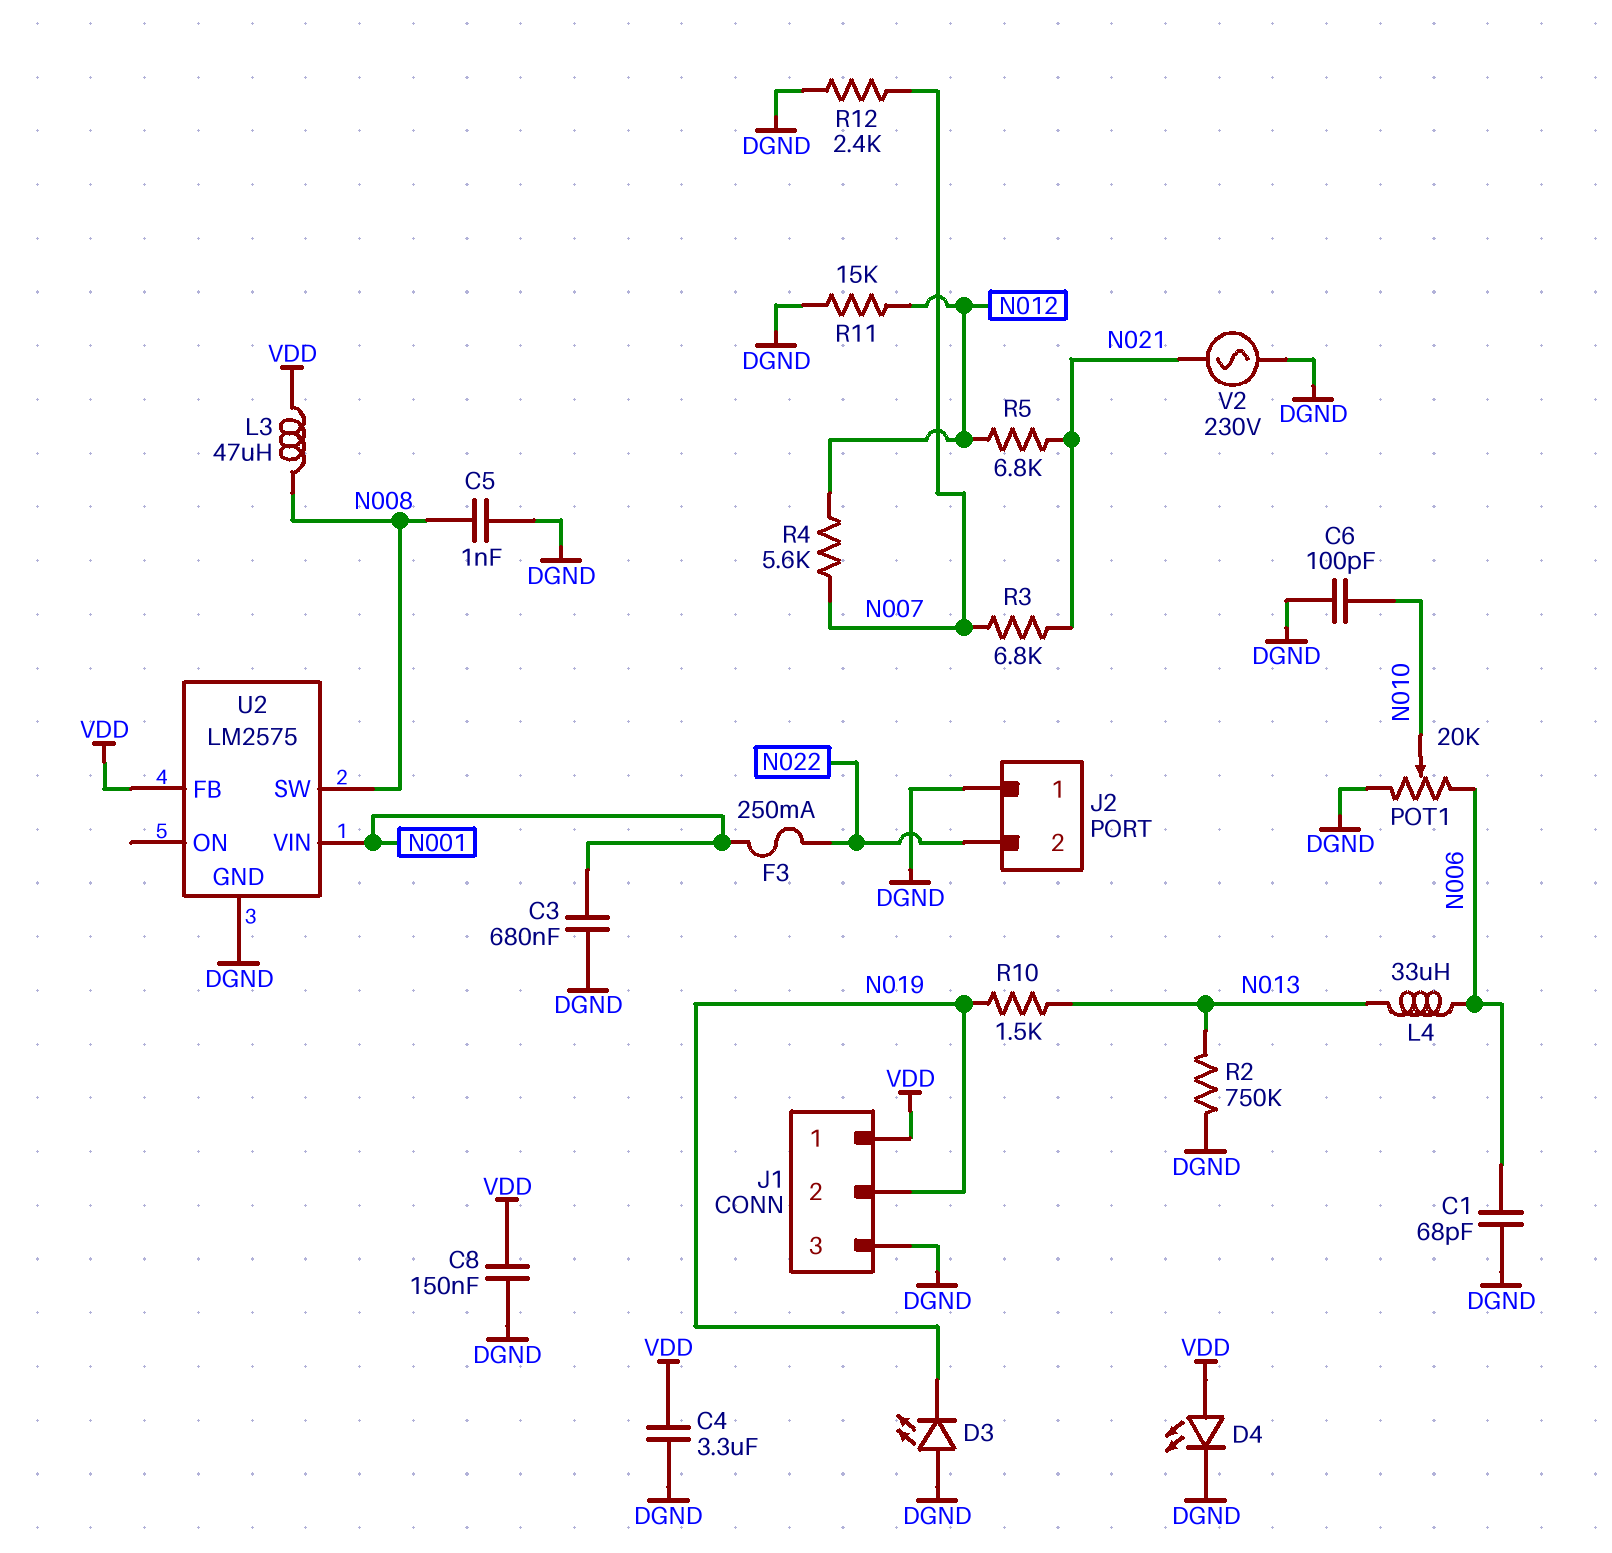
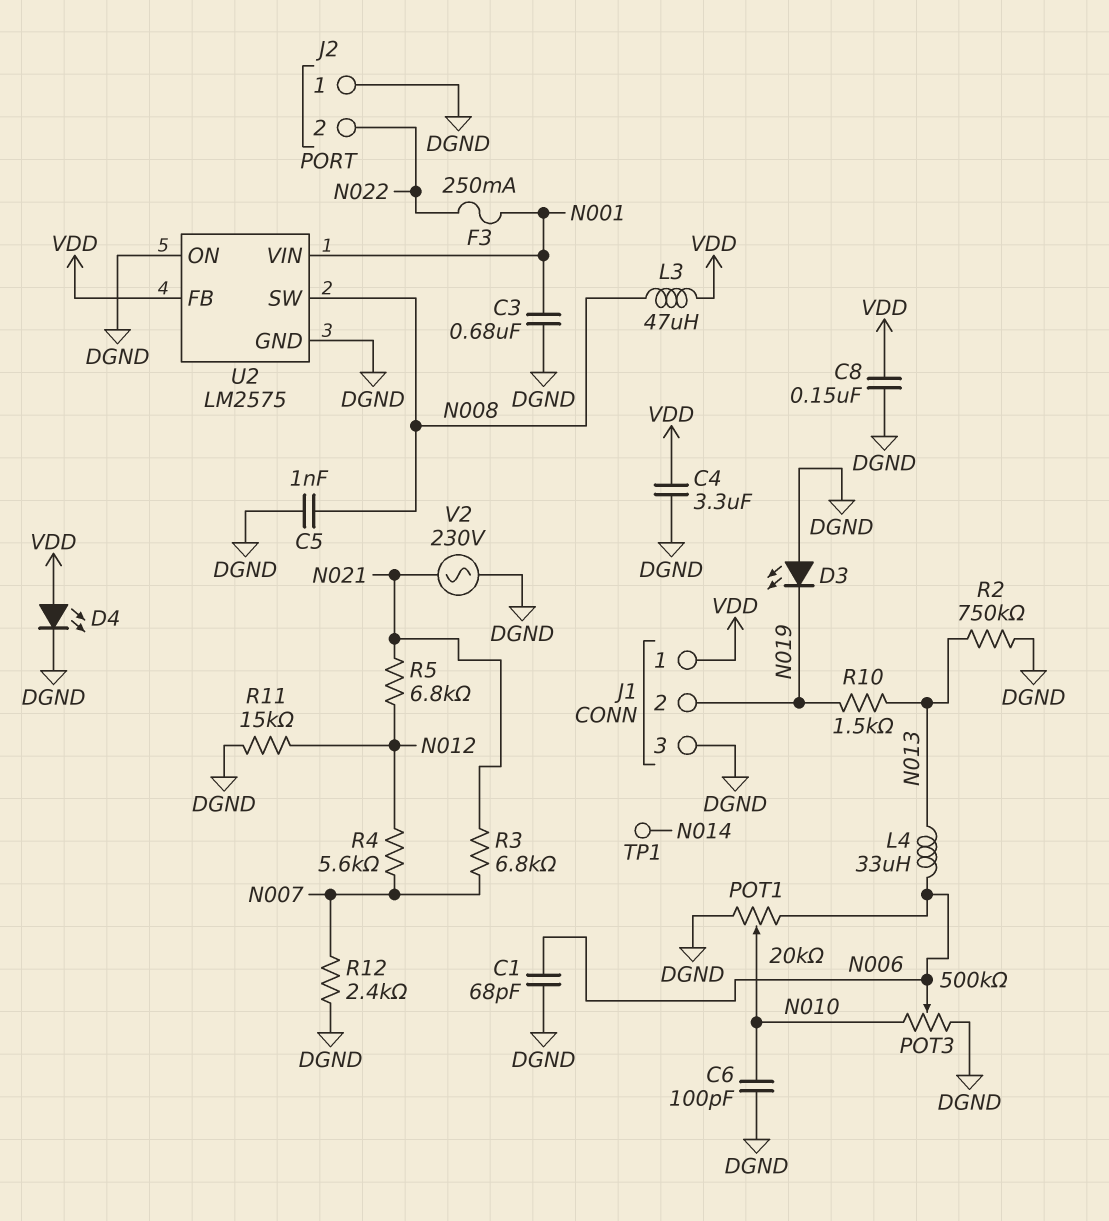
POT3: none -> 500k (DGND, N010, wiper N006)
TP1: none -> test point (N014)
U2 pin ON: none -> DGND

